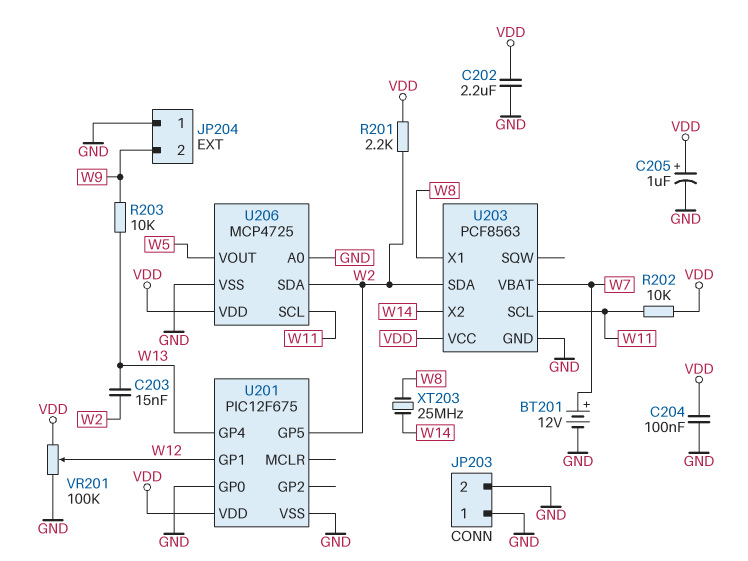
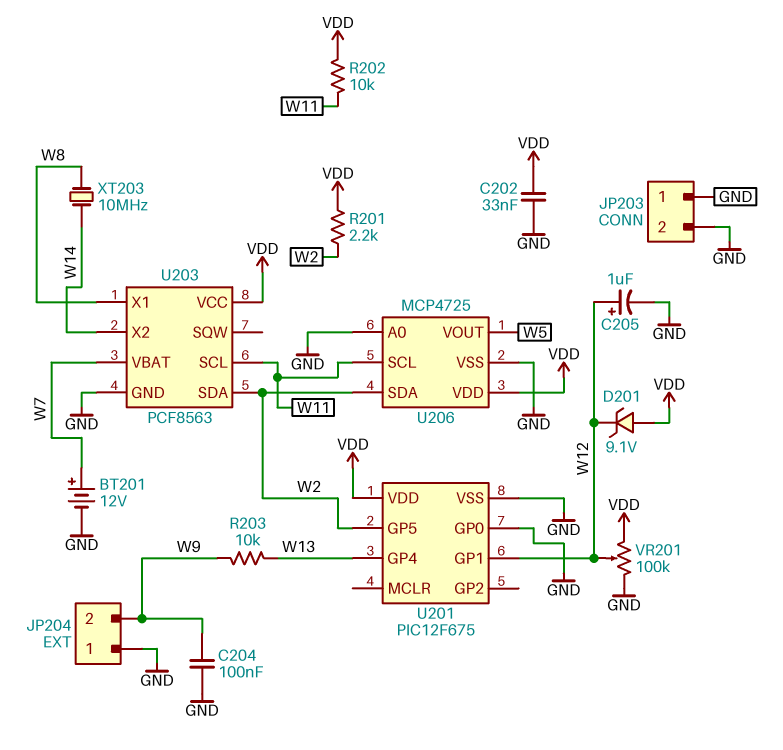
C202: 2.2uF (GND, VDD) -> 33nF (GND, VDD)
C203: 15nF (W2, W13) -> none
C204: 100nF (GND, VDD) -> 100nF (GND, W9)
C205: 1uF (plus VDD, minus GND) -> 1uF (plus W12, minus GND)
D201: none -> zener 9.1V (A VDD, K W12)
XT203: 25MHz (W8, W14) -> 10MHz (W8, W14)

